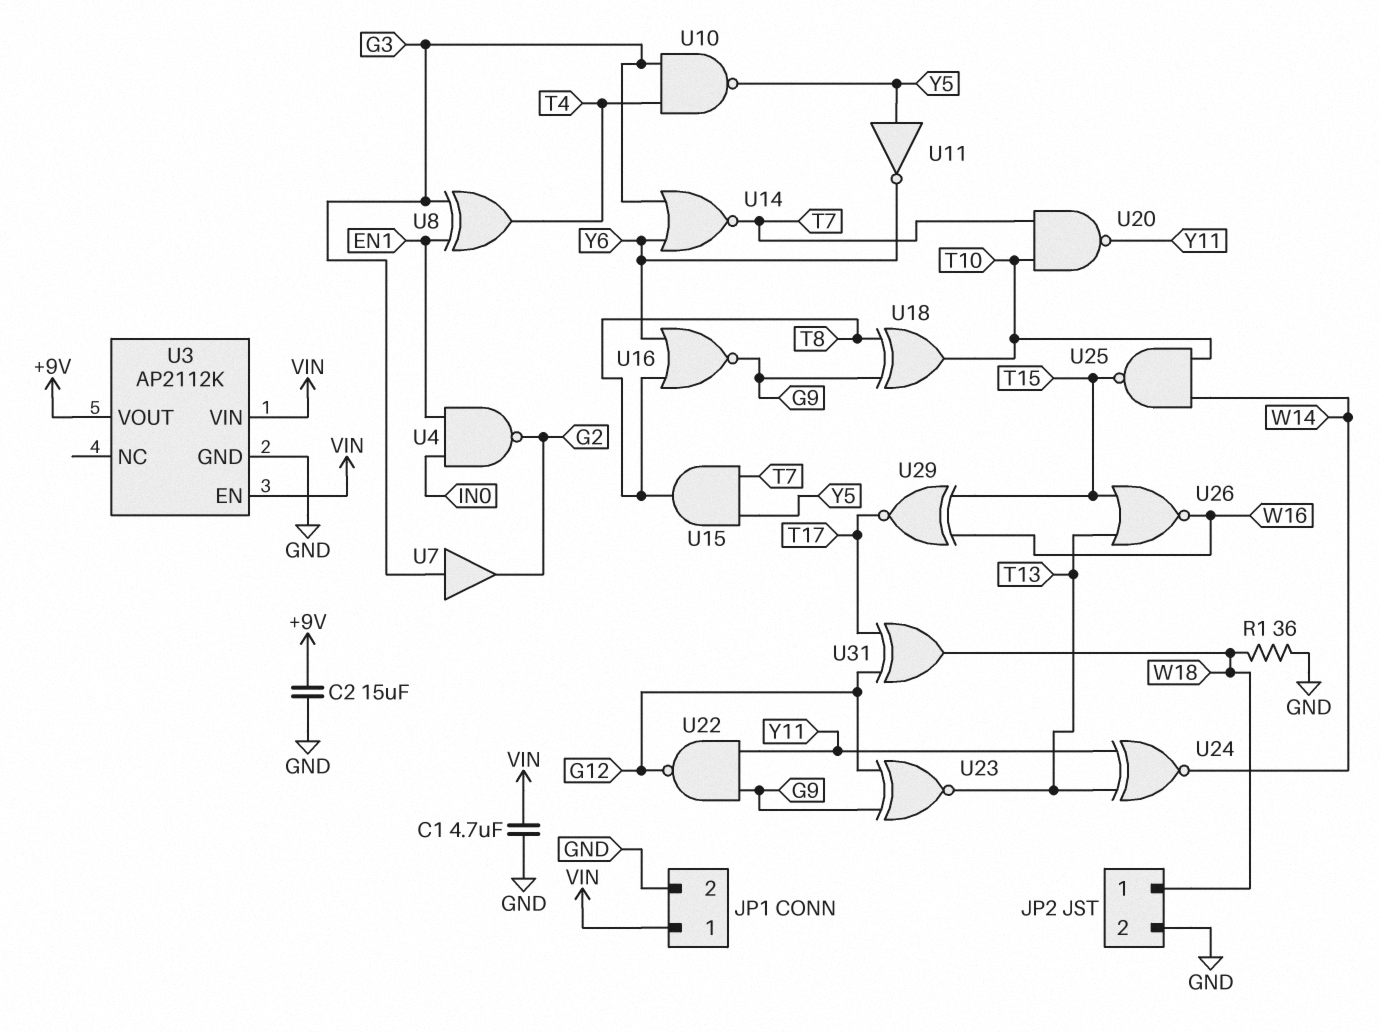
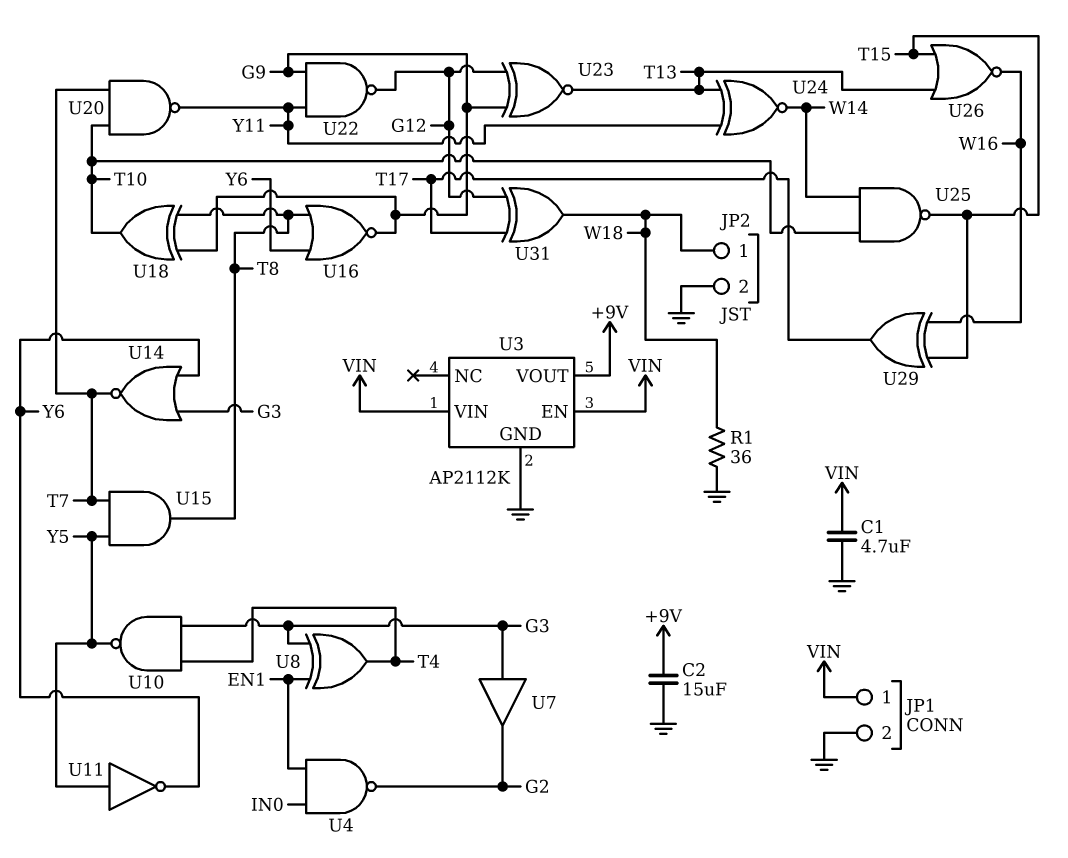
U29: XNOR (in T15, in W16, out T17) -> XOR (in T15, in W16, out T17)

